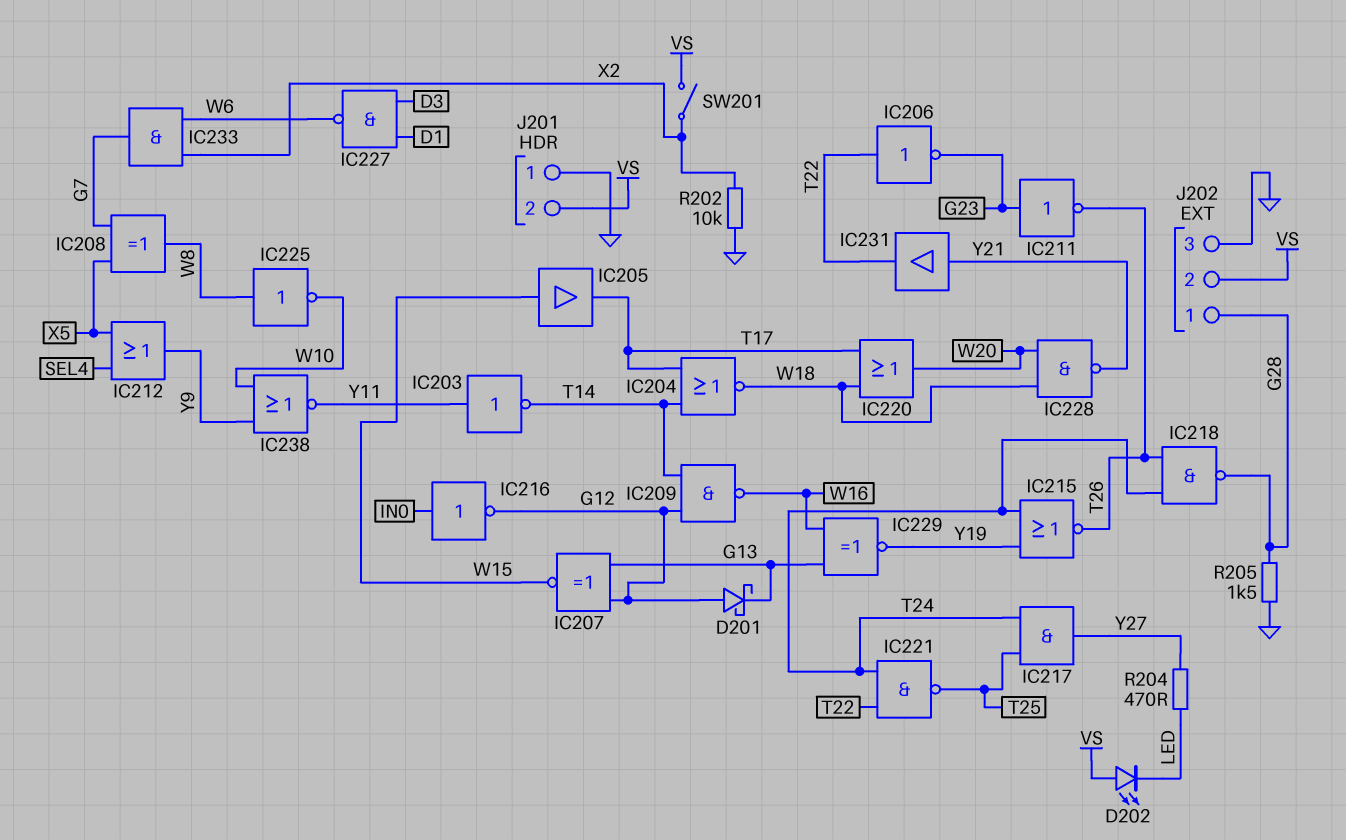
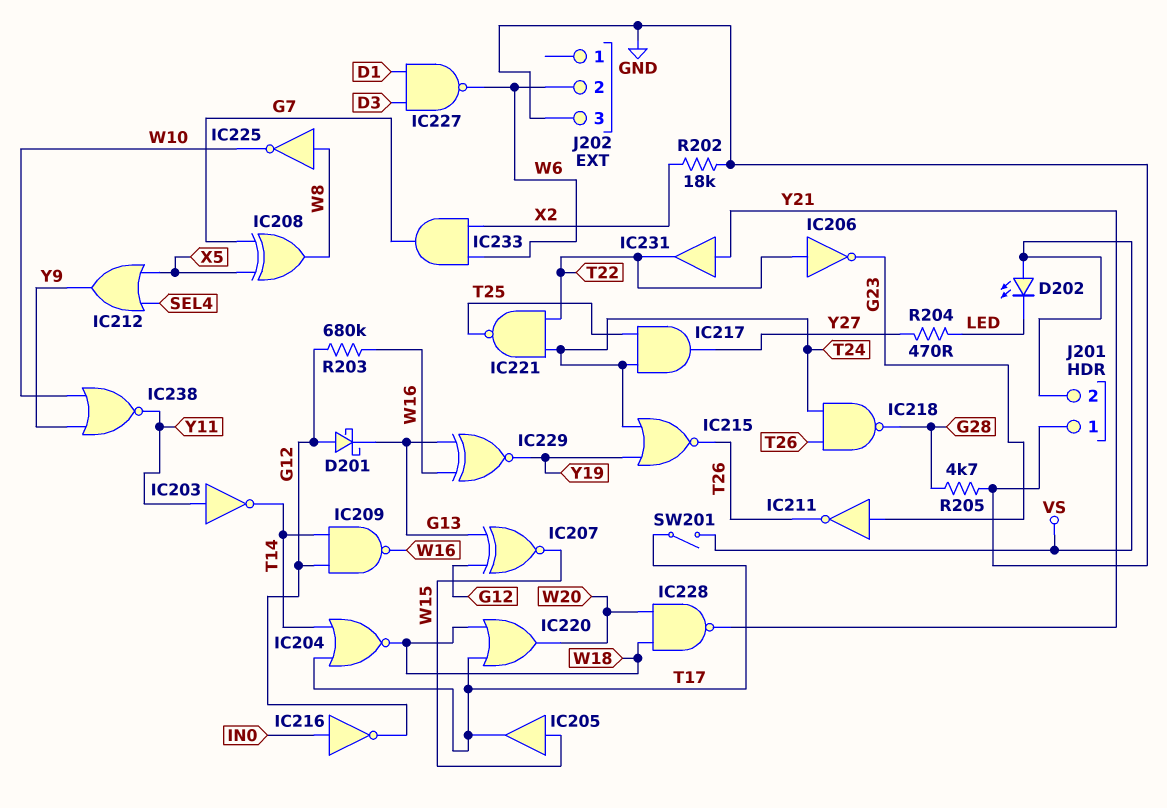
J202 pin 1: G28 -> none
J202 pin 2: VS -> W6
R202: 10k (GND, X2) -> 18k (GND, X2)
R203: none -> 680k (G12, W16)
R205: 1.5k (G28, GND) -> 4.7k (G28, GND)
SW201: switch (VS, X2) -> switch (T17, VS)

